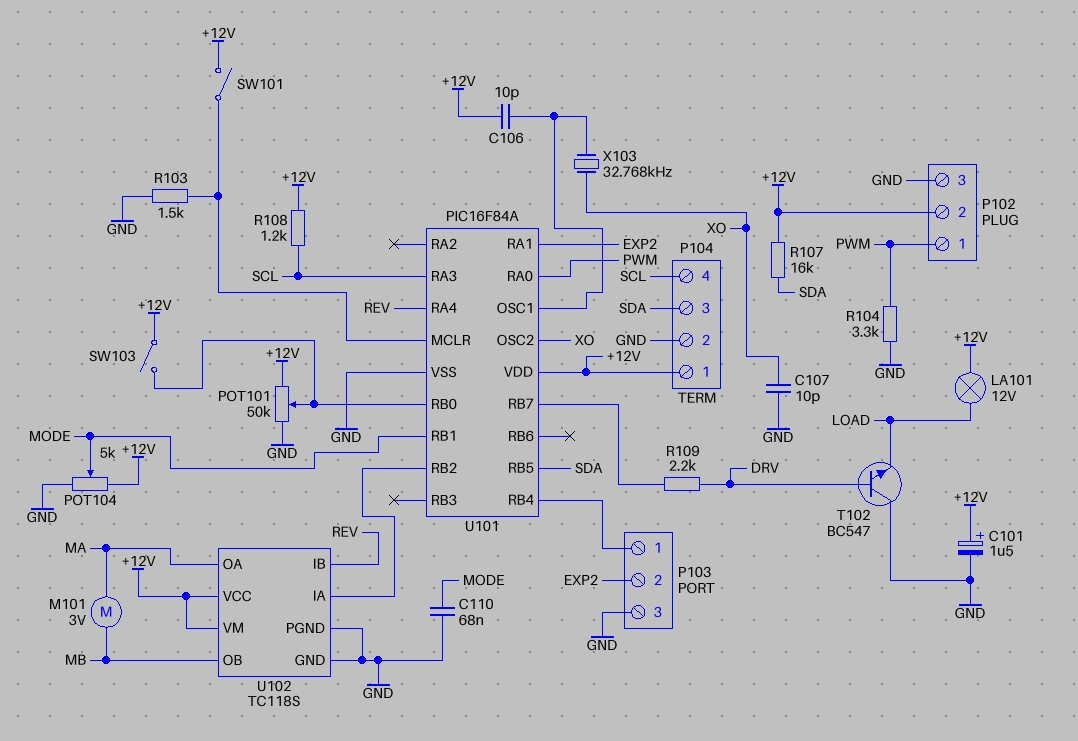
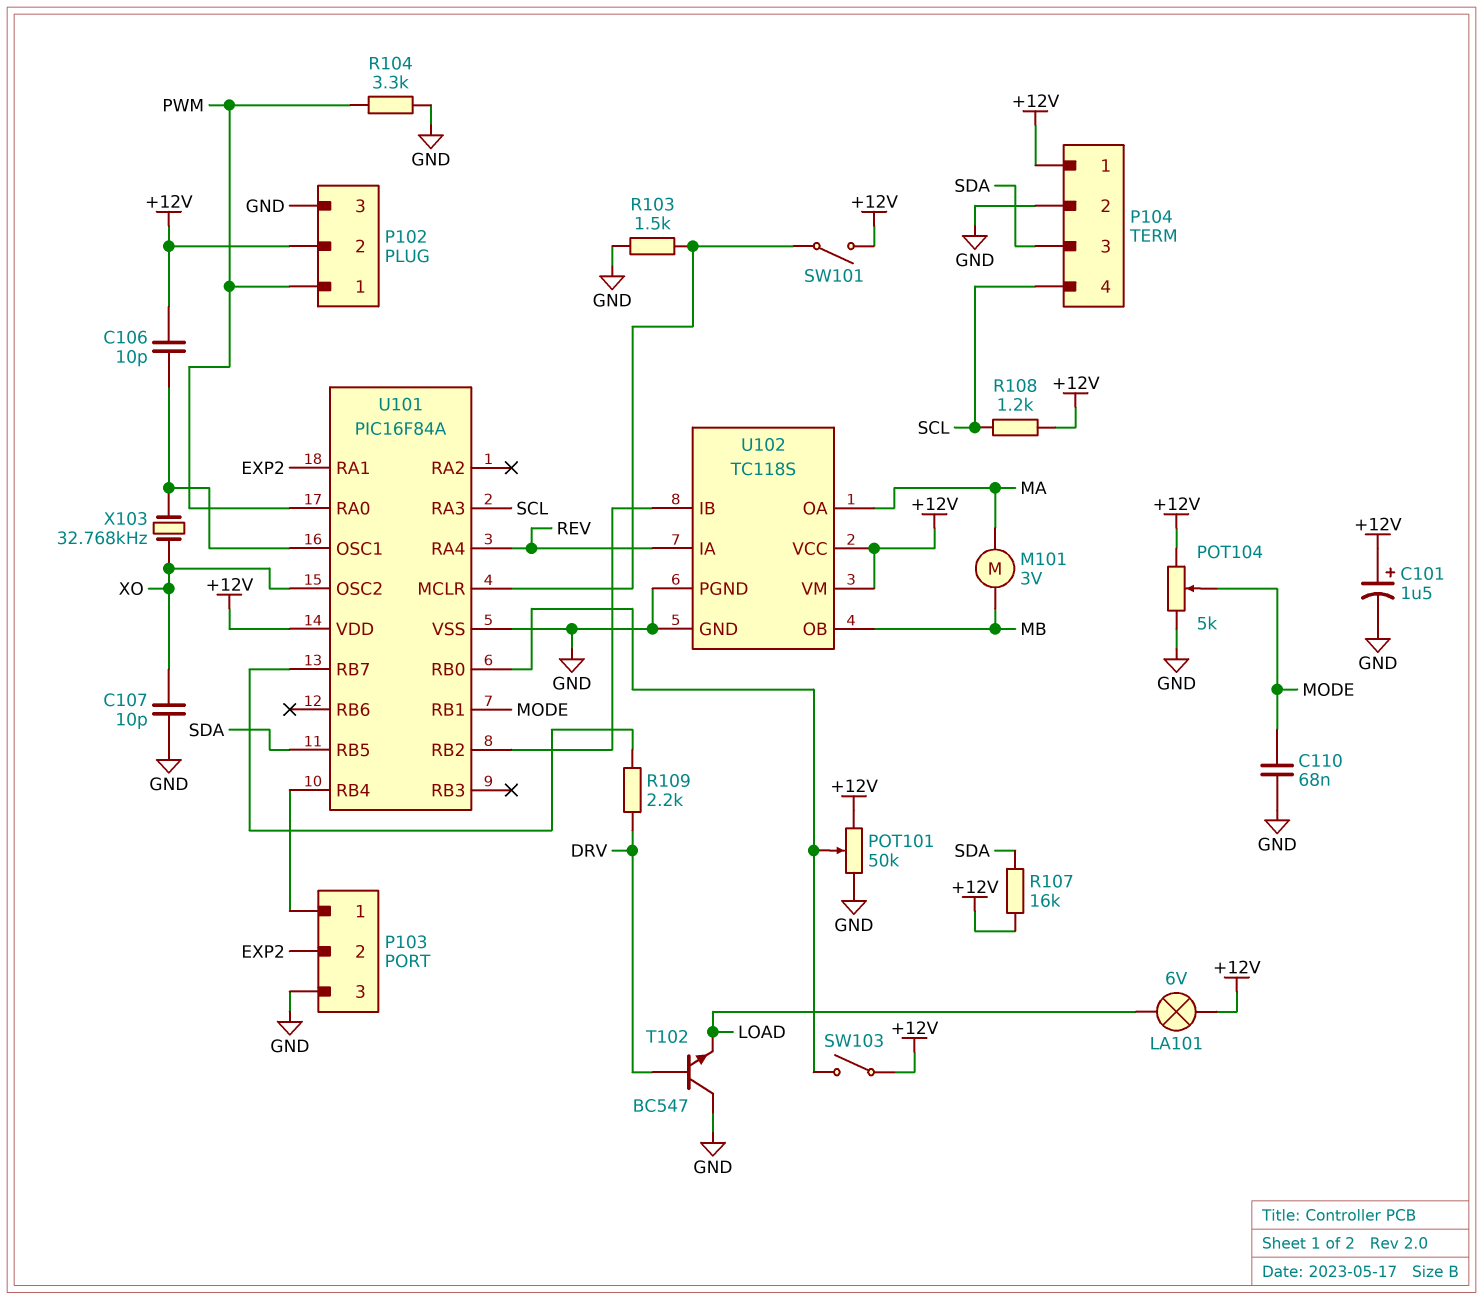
LA101: lamp 12V (+12V, LOAD) -> lamp 6V (+12V, LOAD)
U102 pin IA: U101/RB2 -> REV
U102 pin IB: REV -> U101/RB2

